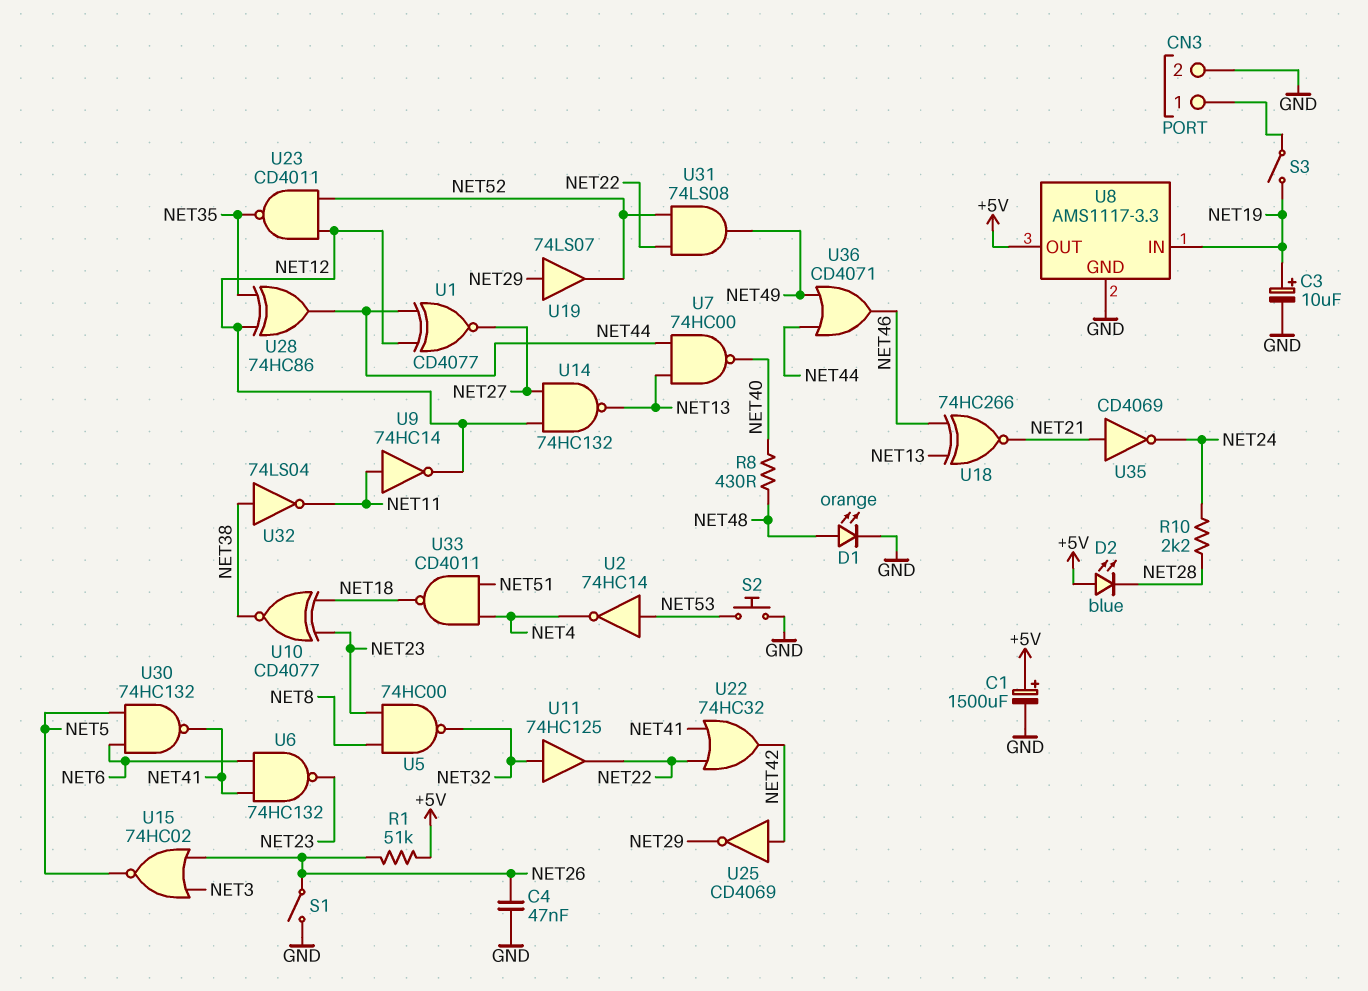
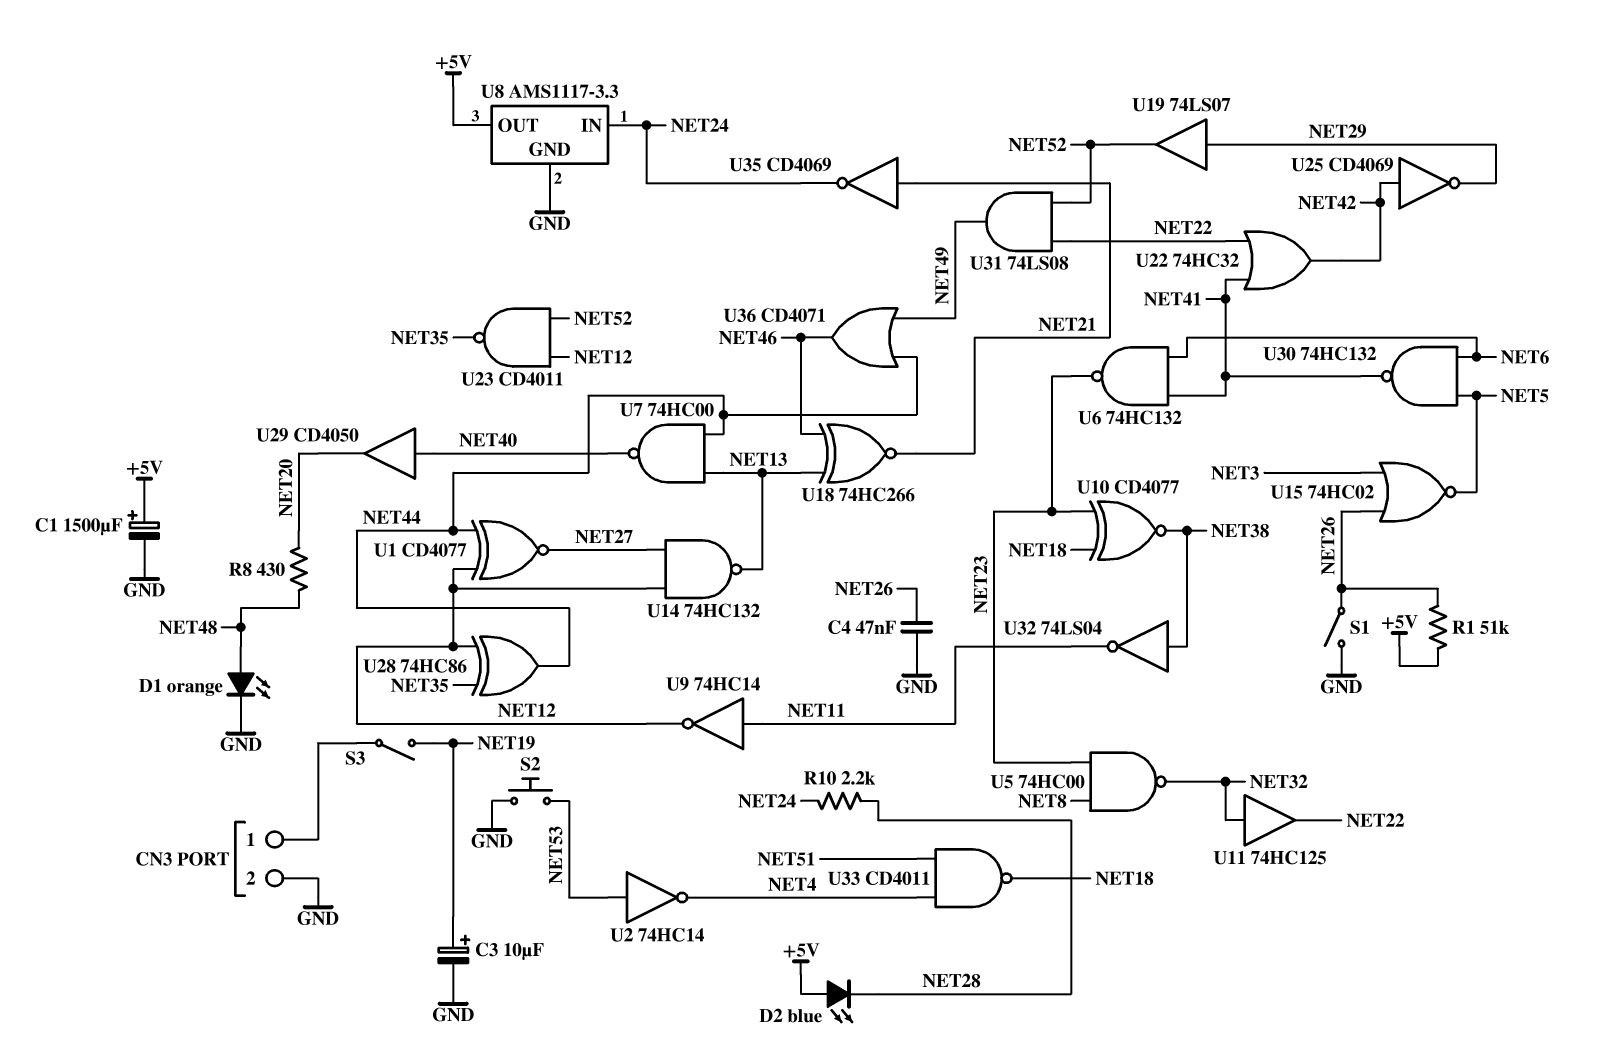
R8: 430 (NET40, NET48) -> 430 (NET20, NET48)
U8 pin IN: NET19 -> NET24
U29: none -> buffer CD4050 (in NET40, out NET20)

